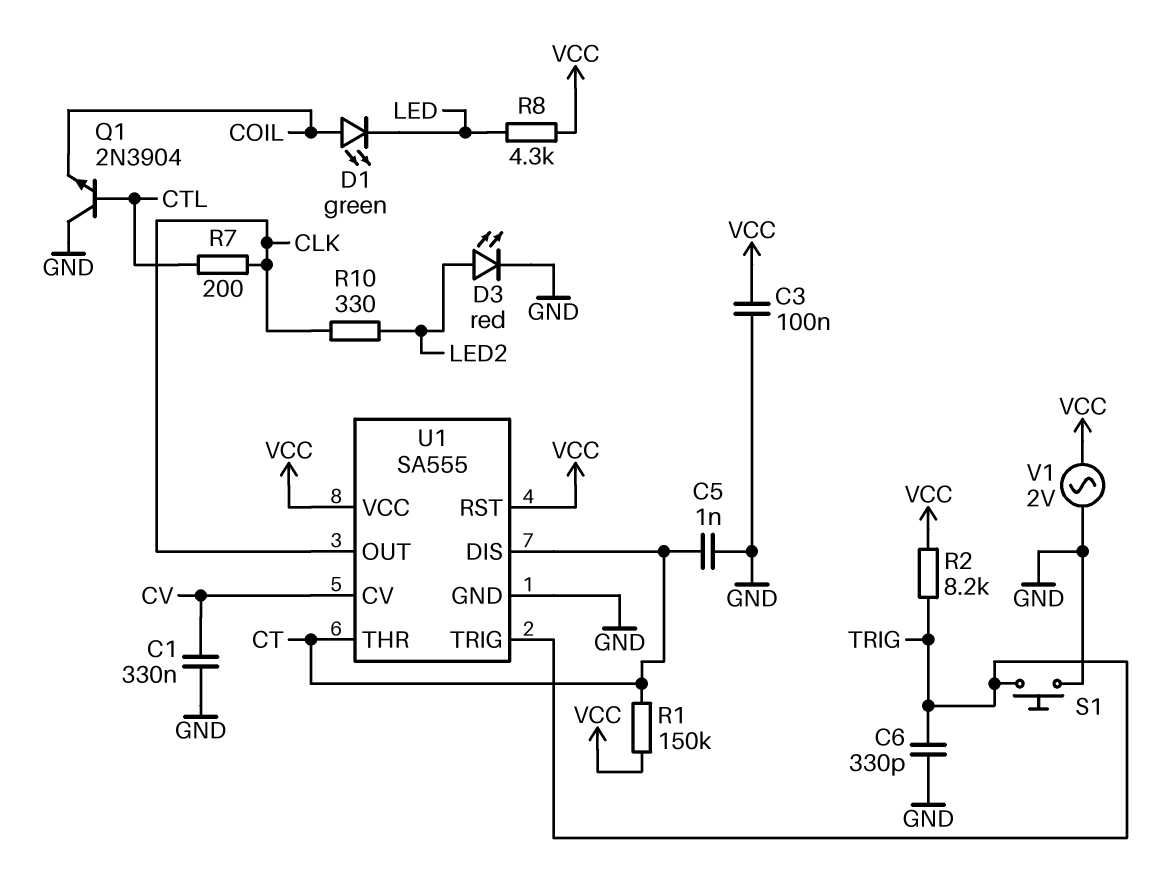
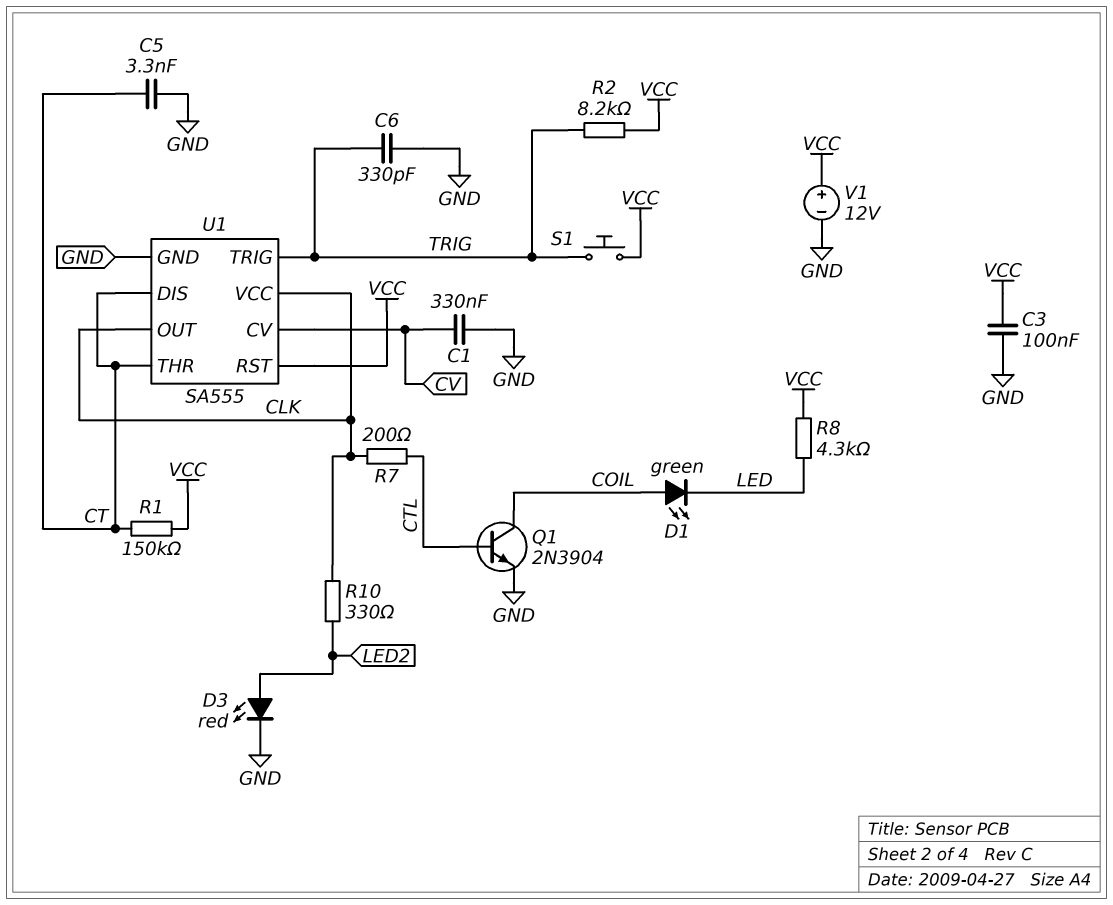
C5: 1nF (CT, GND) -> 3.3nF (CT, GND)
Q1: NPN 2N3904 (B CTL, C GND, E COIL) -> NPN 2N3904 (B CTL, C COIL, E GND)
S1: button (GND, TRIG) -> button (TRIG, VCC)
U1 pin VCC: VCC -> CLK
V1: AC 2V (GND, VCC) -> 12V (plus VCC, minus GND)

